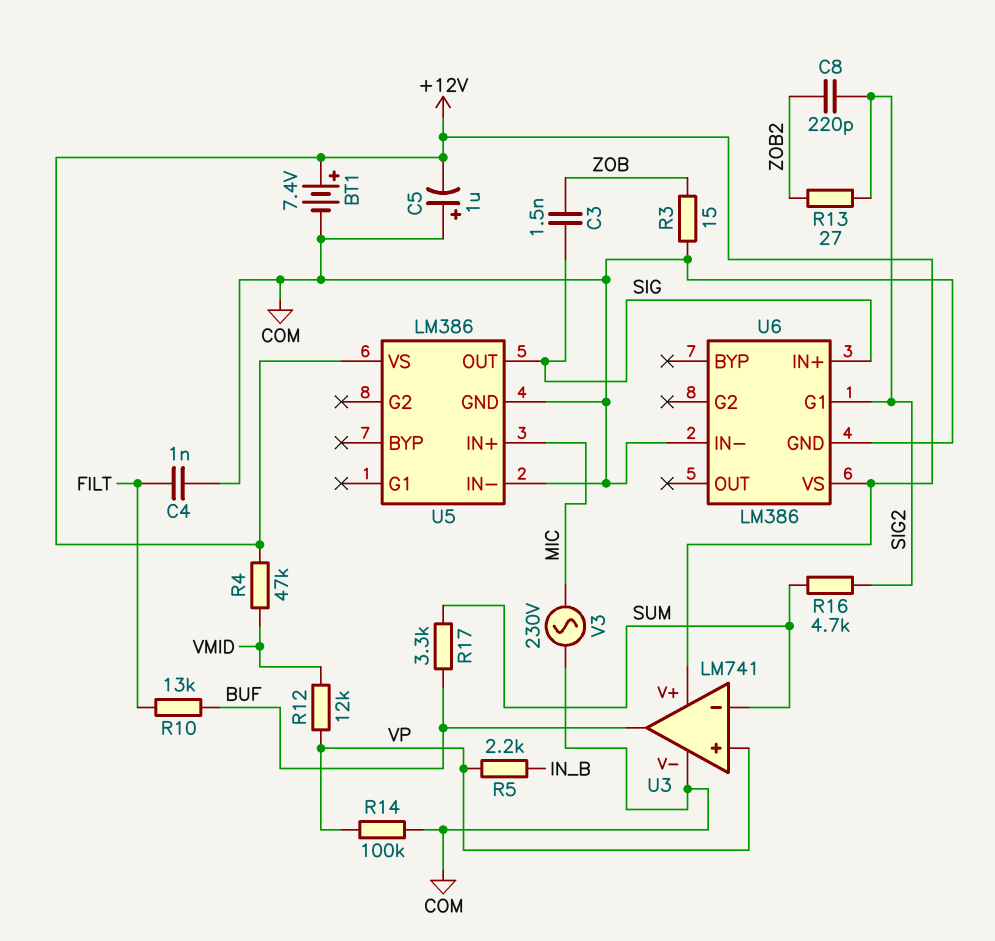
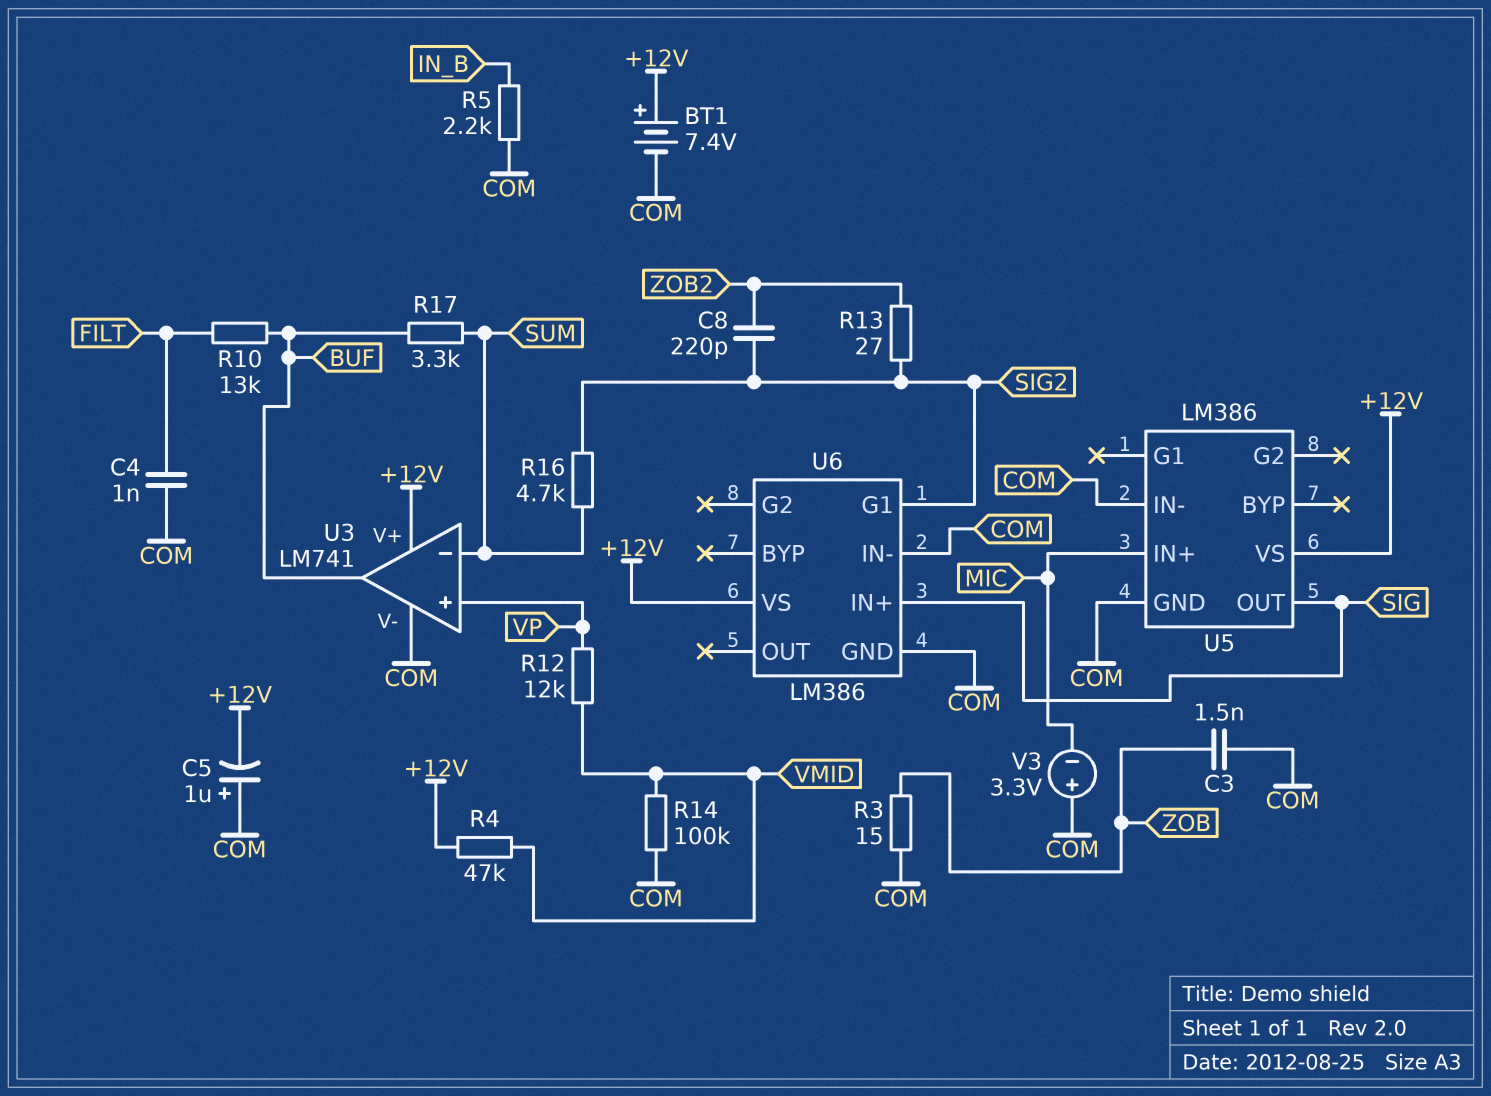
C3: 1.5nF (SIG, ZOB) -> 1.5nF (COM, ZOB)
R5: 2.2k (IN_B, VP) -> 2.2k (COM, IN_B)
R14: 100k (COM, VP) -> 100k (COM, VMID)
V3: AC 230V (COM, MIC) -> 3.3V (plus COM, minus MIC)

